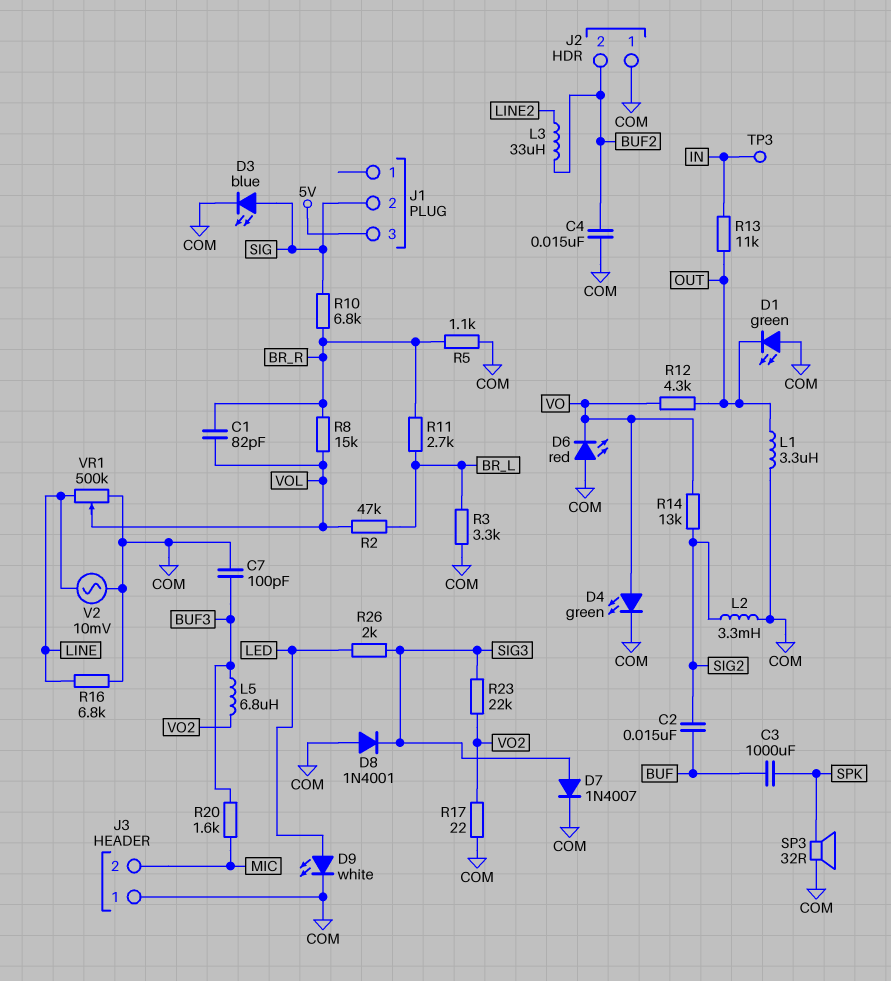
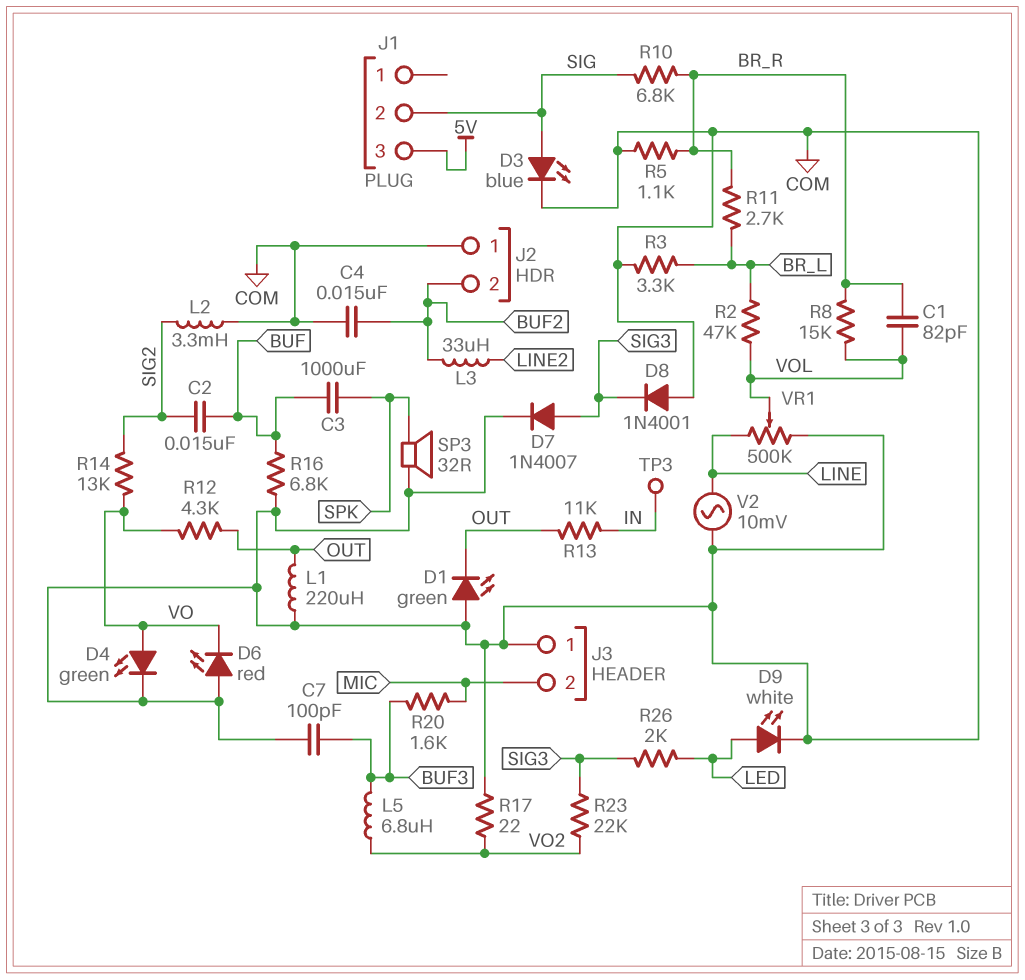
L1: 3.3uH (COM, OUT) -> 220uH (COM, OUT)
R16: 6.8k (COM, LINE) -> 6.8k (BUF, COM)

